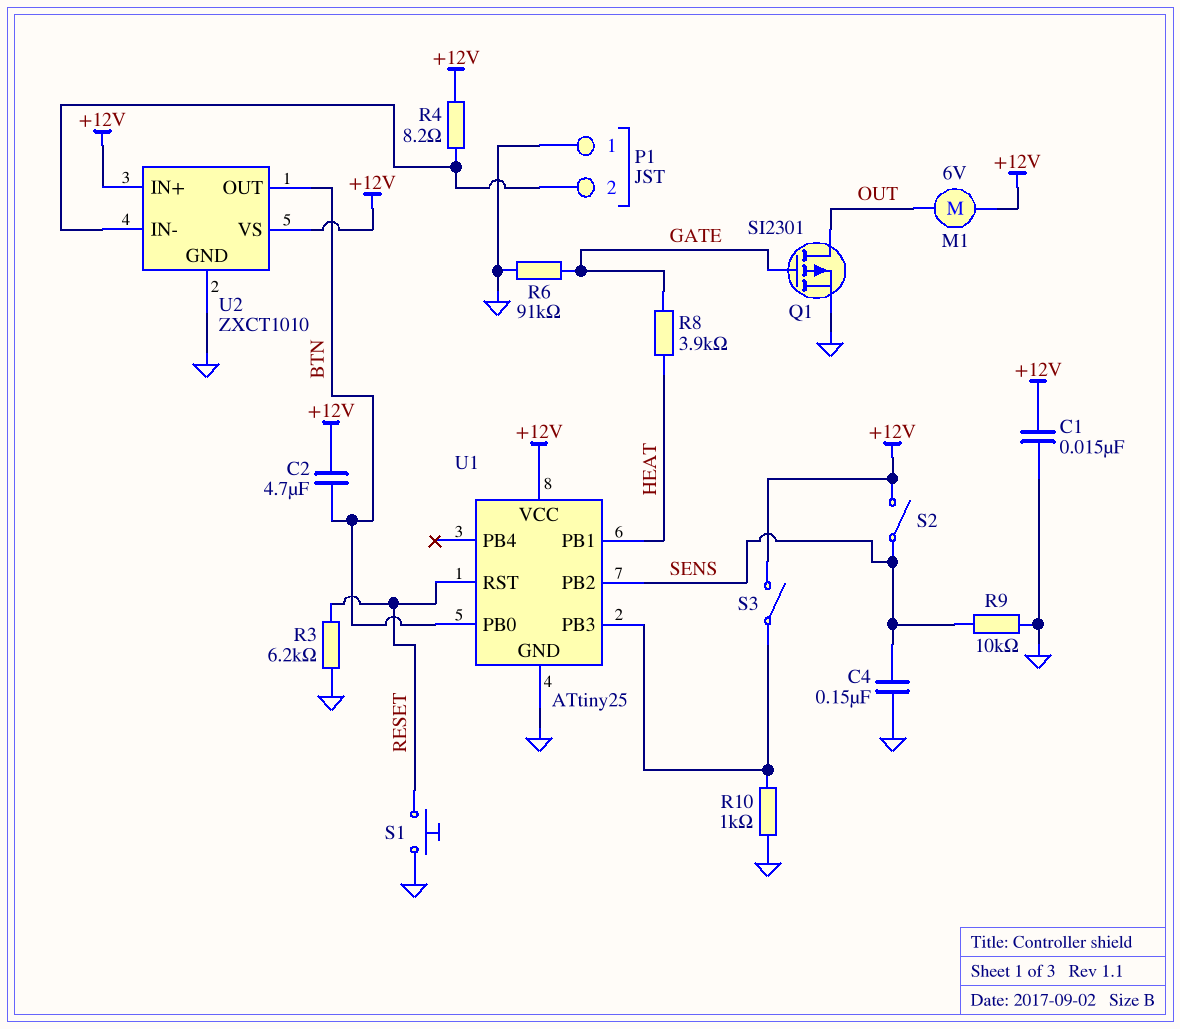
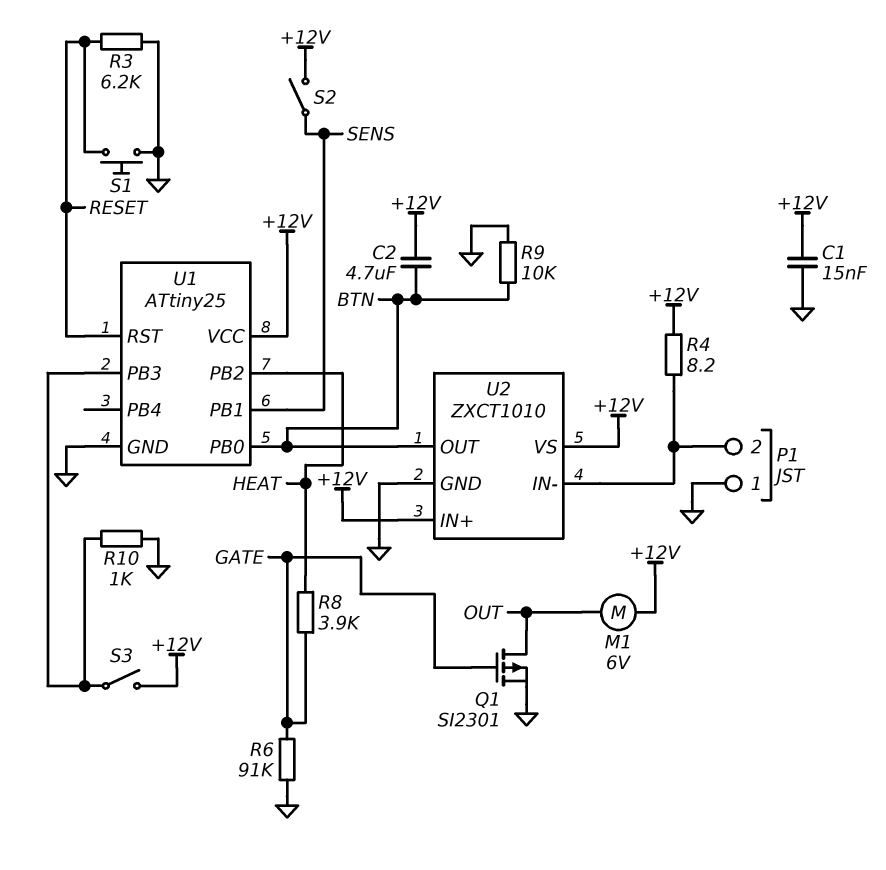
C4: 150nF (GND, SENS) -> none
R9: 10k (GND, SENS) -> 10k (BTN, GND)
U1 pin PB1: HEAT -> SENS
U1 pin PB2: SENS -> HEAT

